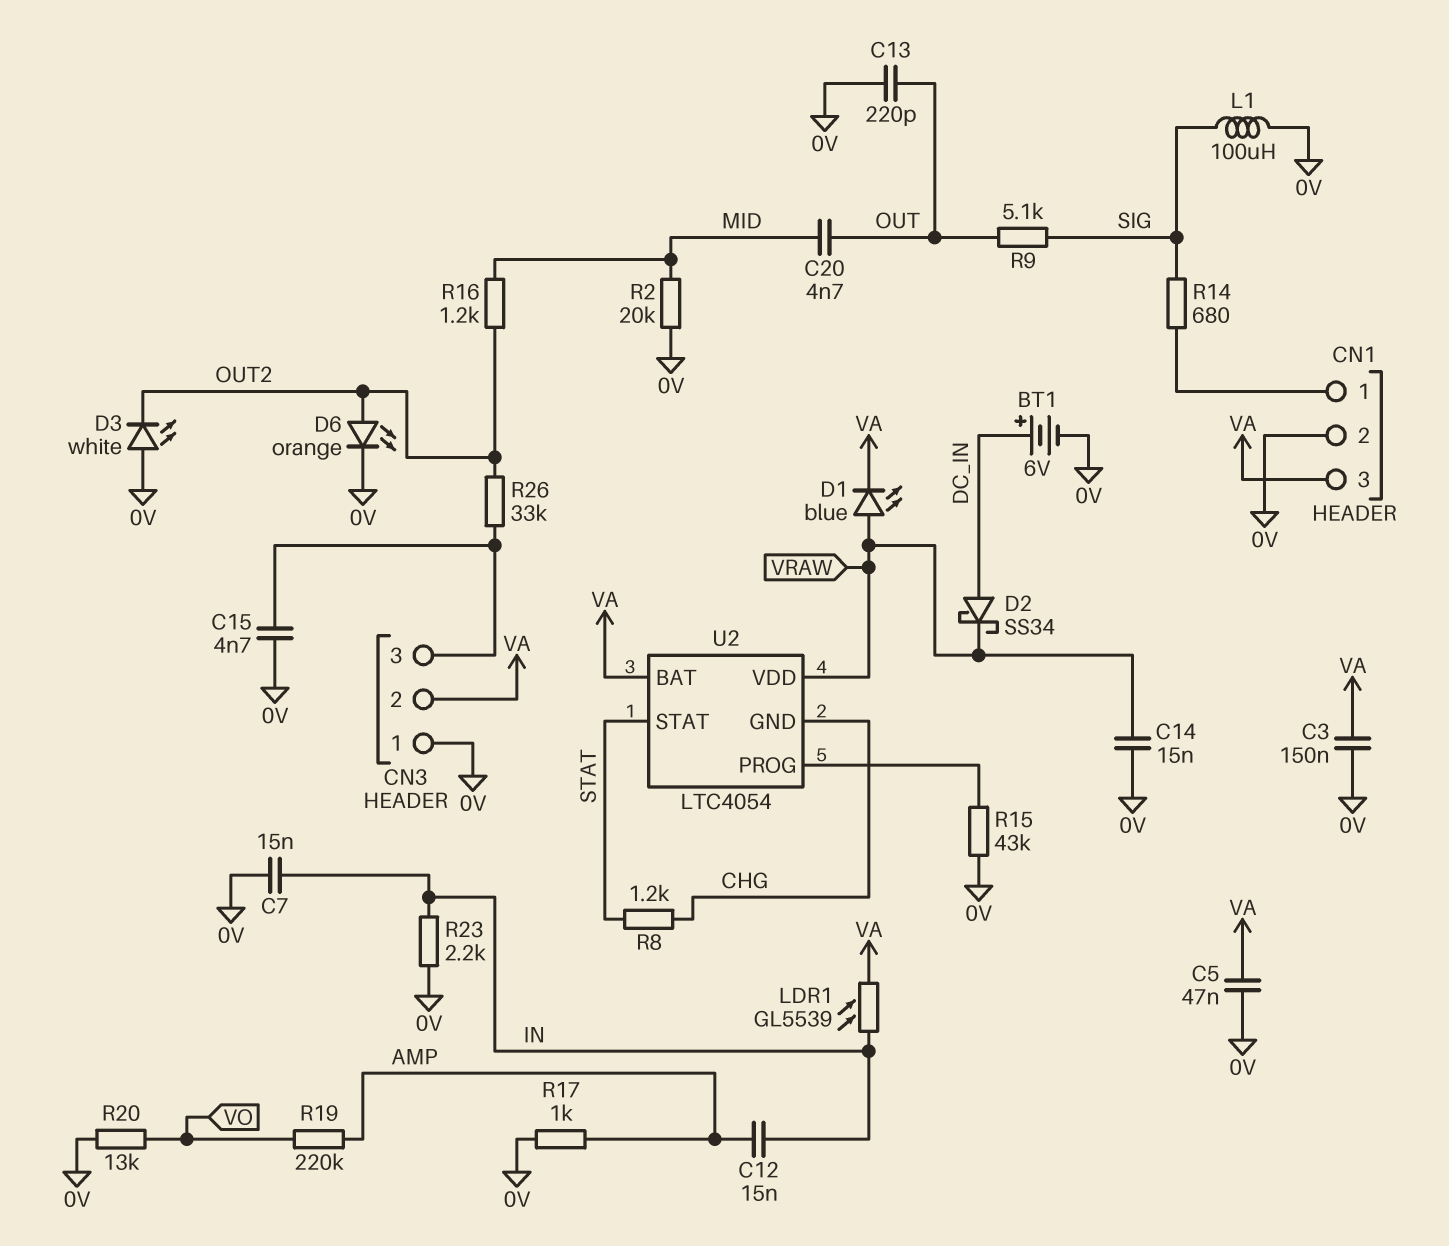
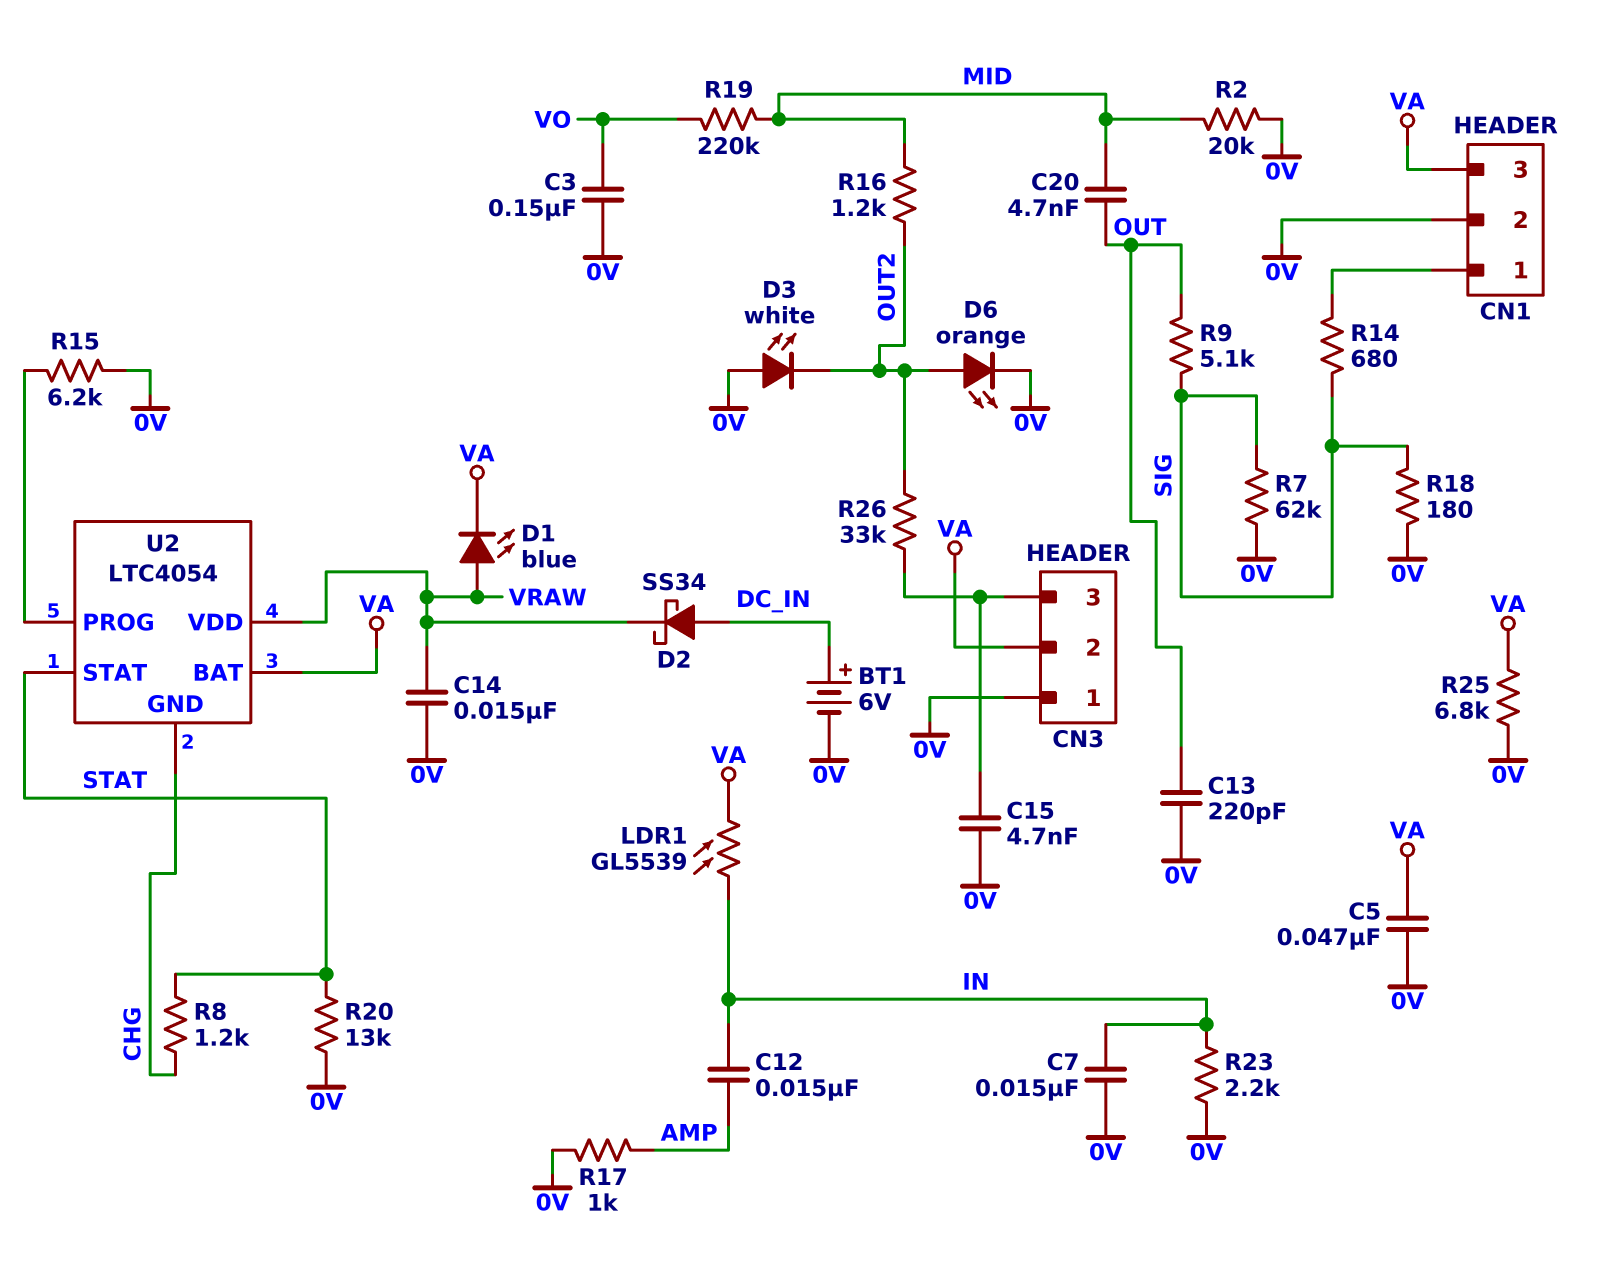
C3: 150nF (0V, VA) -> 150nF (0V, VO)
L1: 100uH (0V, SIG) -> none
R7: none -> 62k (0V, SIG)
R15: 43k (0V, U2/PROG) -> 6.2k (0V, U2/PROG)
R18: none -> 180 (0V, SIG)
R19: 220k (AMP, VO) -> 220k (MID, VO)
R20: 13k (0V, VO) -> 13k (0V, STAT)
R25: none -> 6.8k (0V, VA)

